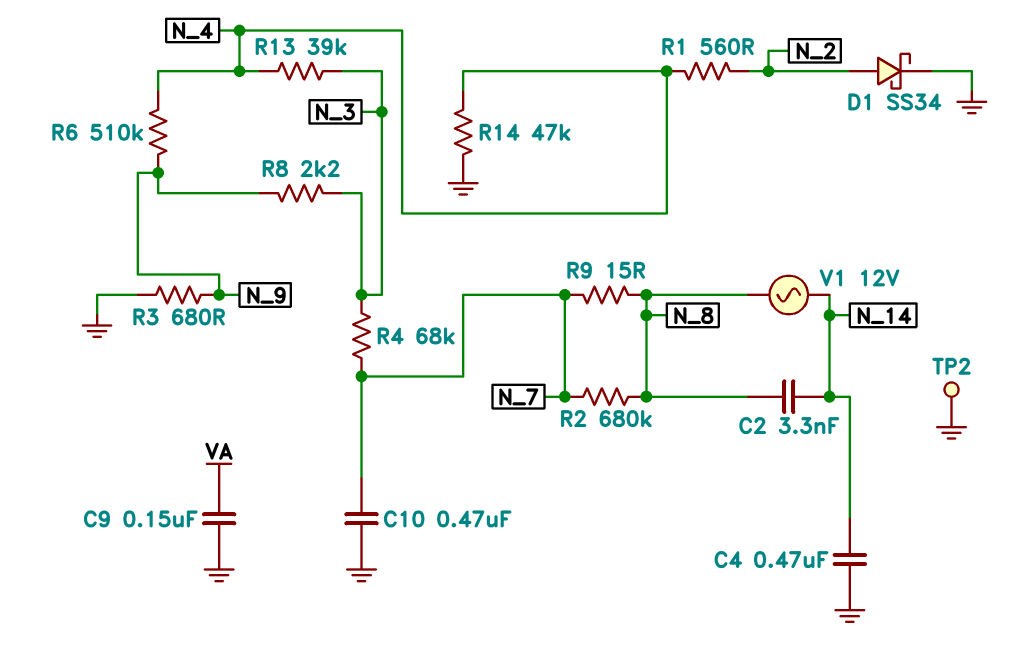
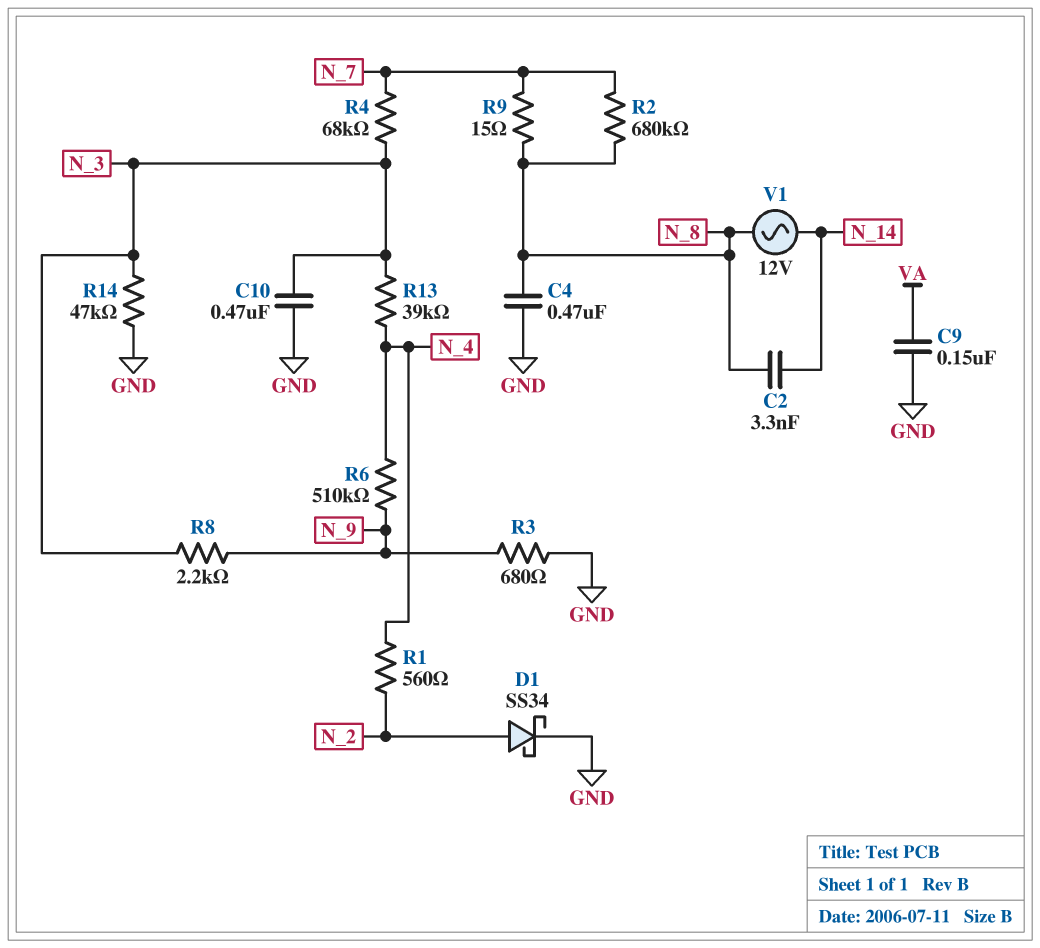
C4: 470nF (GND, N_14) -> 470nF (GND, N_8)
C10: 470nF (GND, N_7) -> 470nF (GND, N_3)
R14: 47k (GND, N_4) -> 47k (GND, N_3)
TP2: test point (GND) -> none

